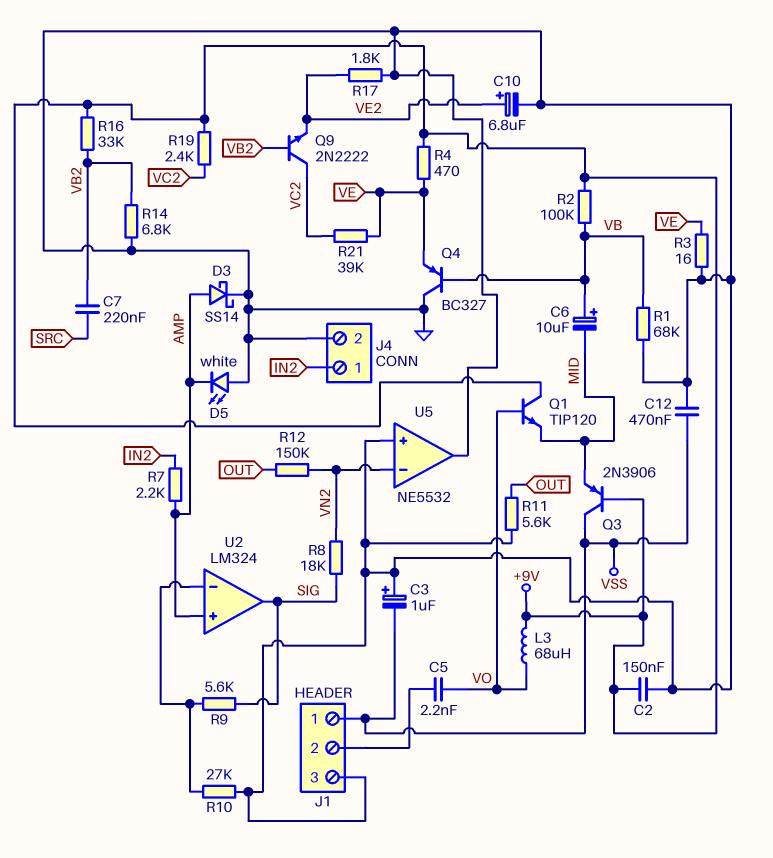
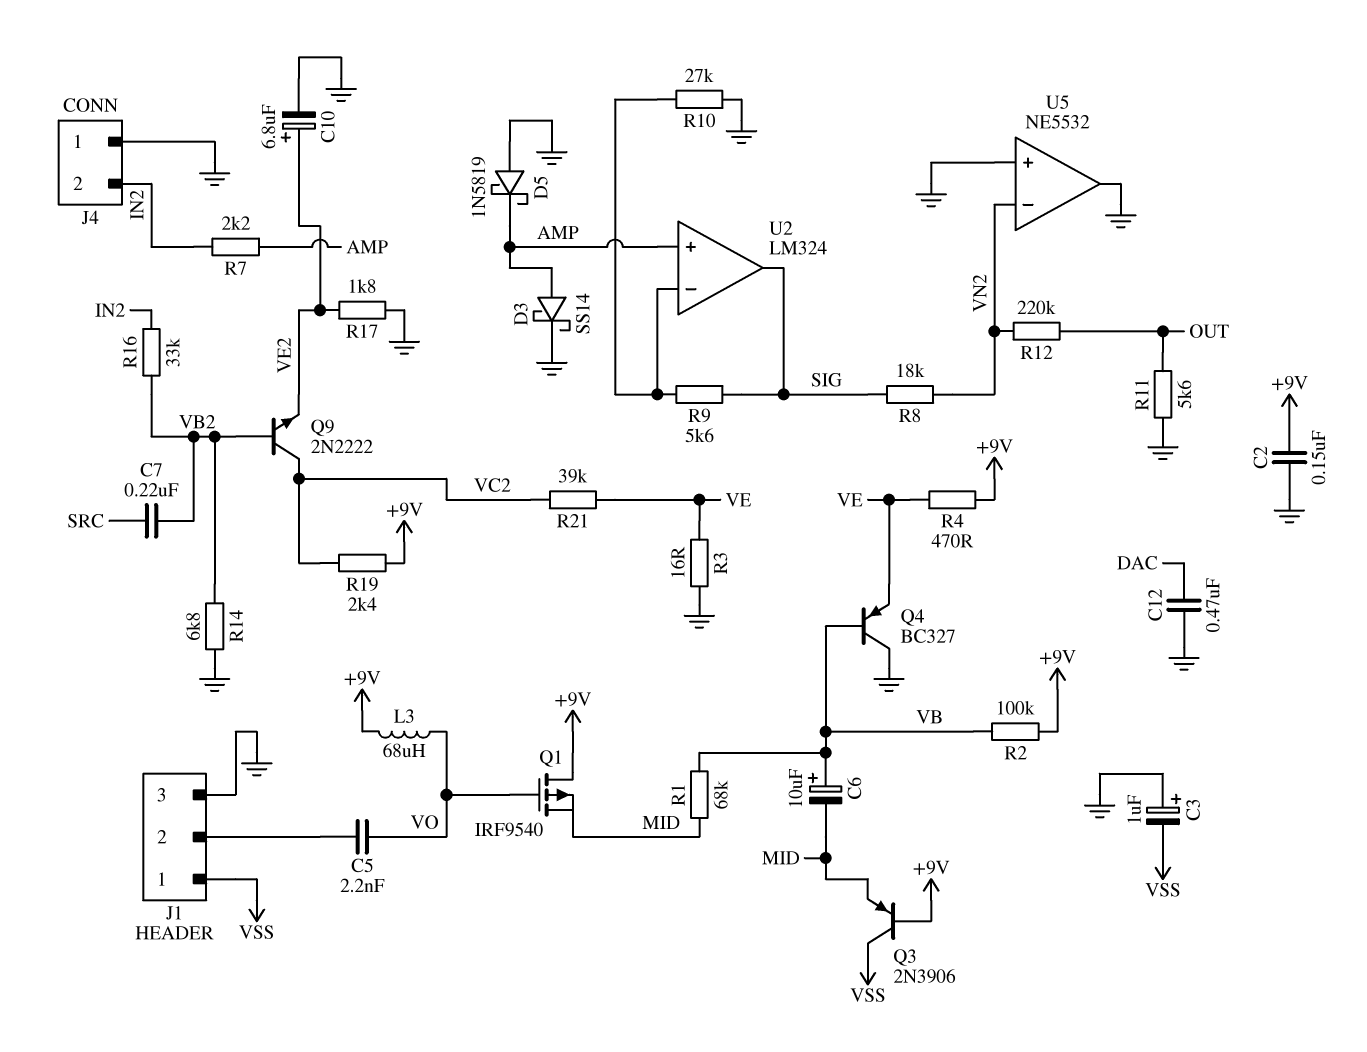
C12: 470nF (GND, VSS) -> 470nF (DAC, GND)
D5: LED white (A GND, K AMP) -> schottky 1N5819 (A GND, K AMP)
J4 pin 1: IN2 -> GND
J4 pin 2: GND -> IN2
Q1: NPN TIP120 (B VO, C +9V, E MID) -> PMOS IRF9540 (G VO, D +9V, S MID)
R1: 68k (GND, VB) -> 68k (MID, VB)
R12: 150k (OUT, VN2) -> 220k (OUT, VN2)
R16: 33k (+9V, VB2) -> 33k (IN2, VB2)

